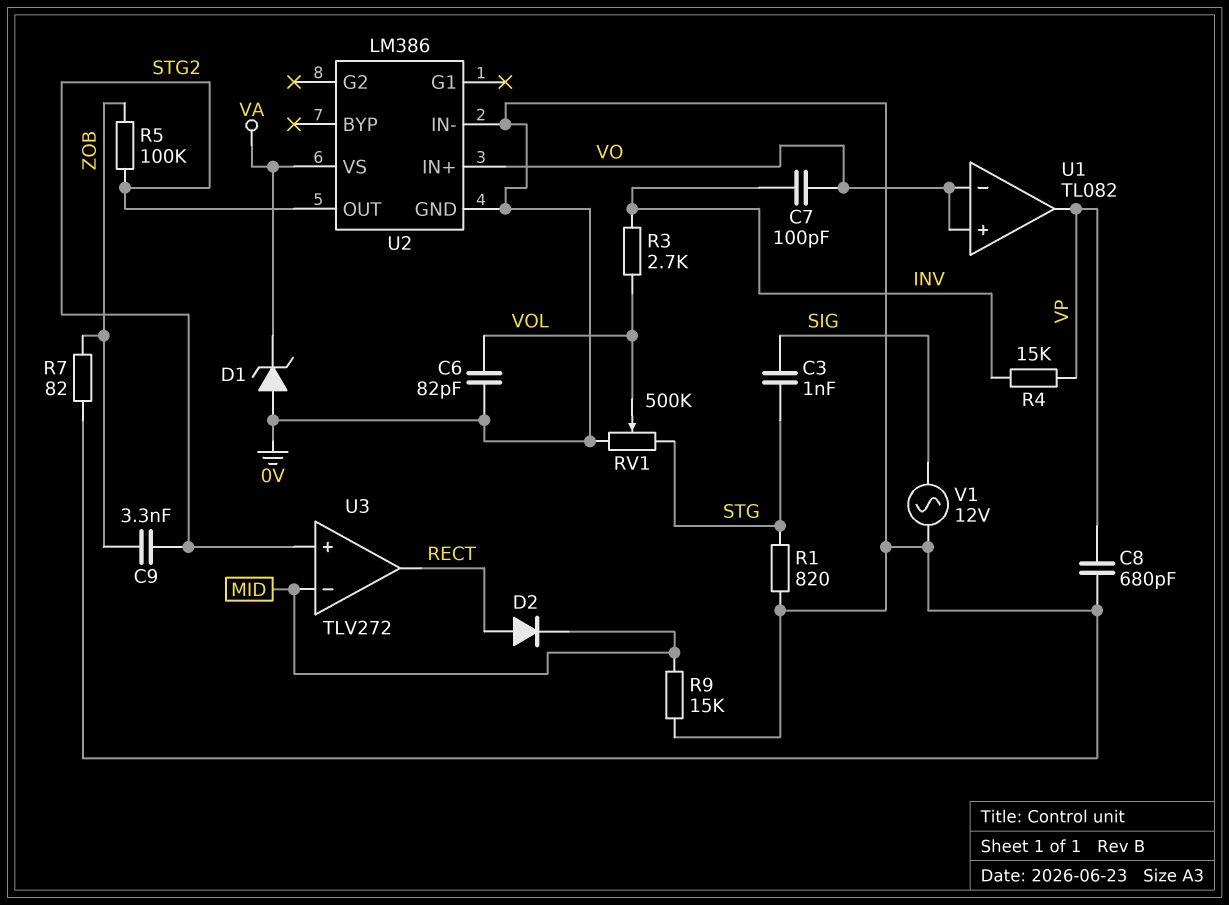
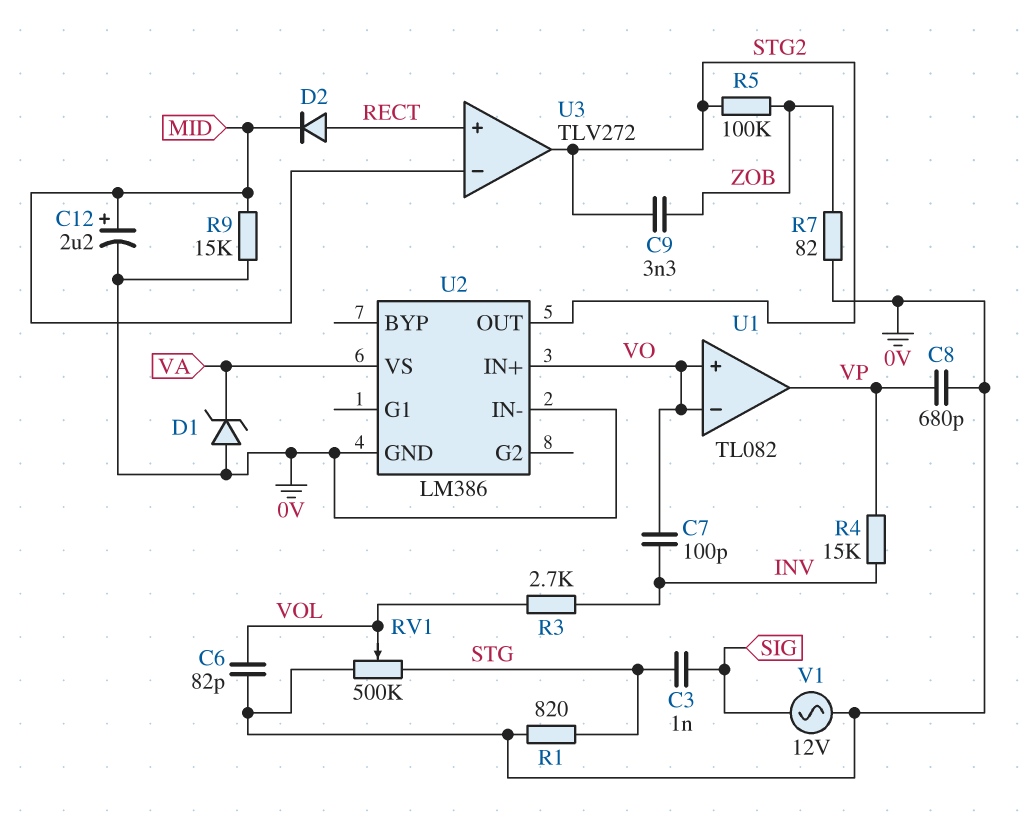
C12: none -> 2.2uF (plus MID, minus 0V)
U3 pin in+: STG2 -> RECT
U3 pin out: RECT -> STG2

